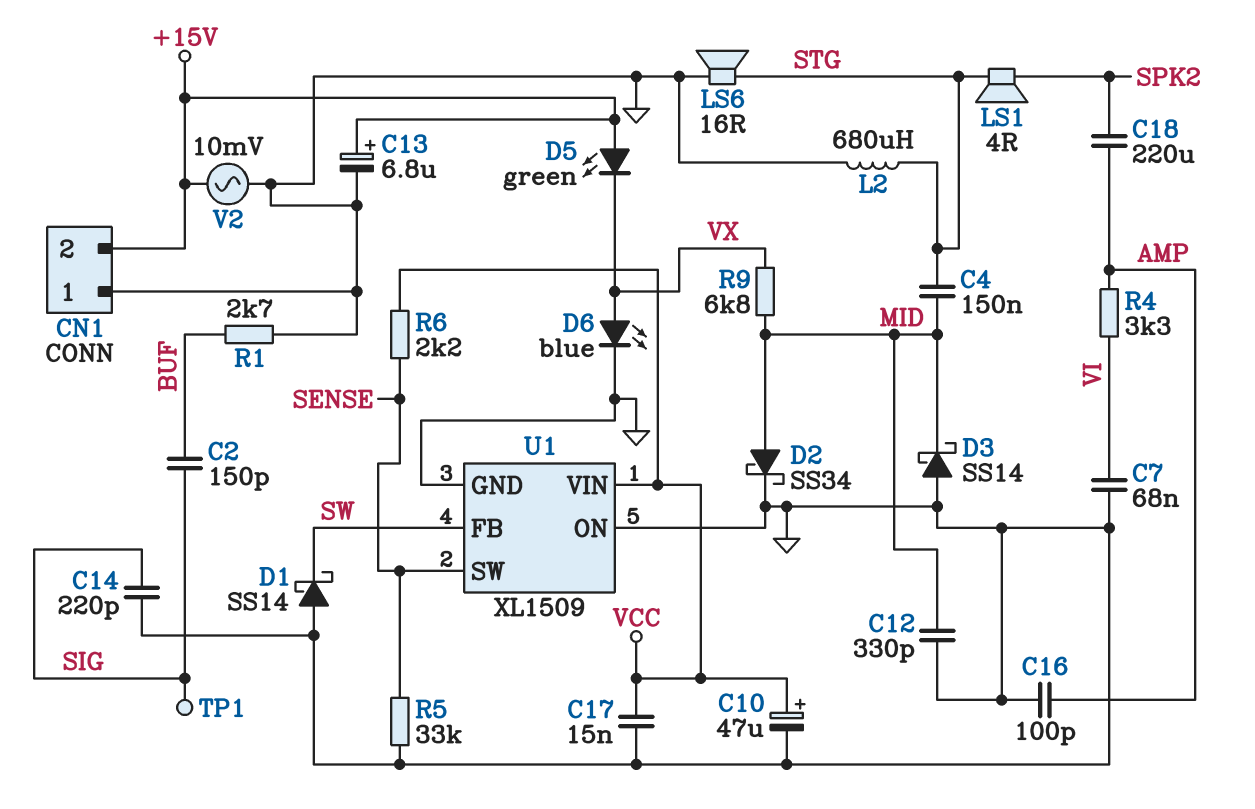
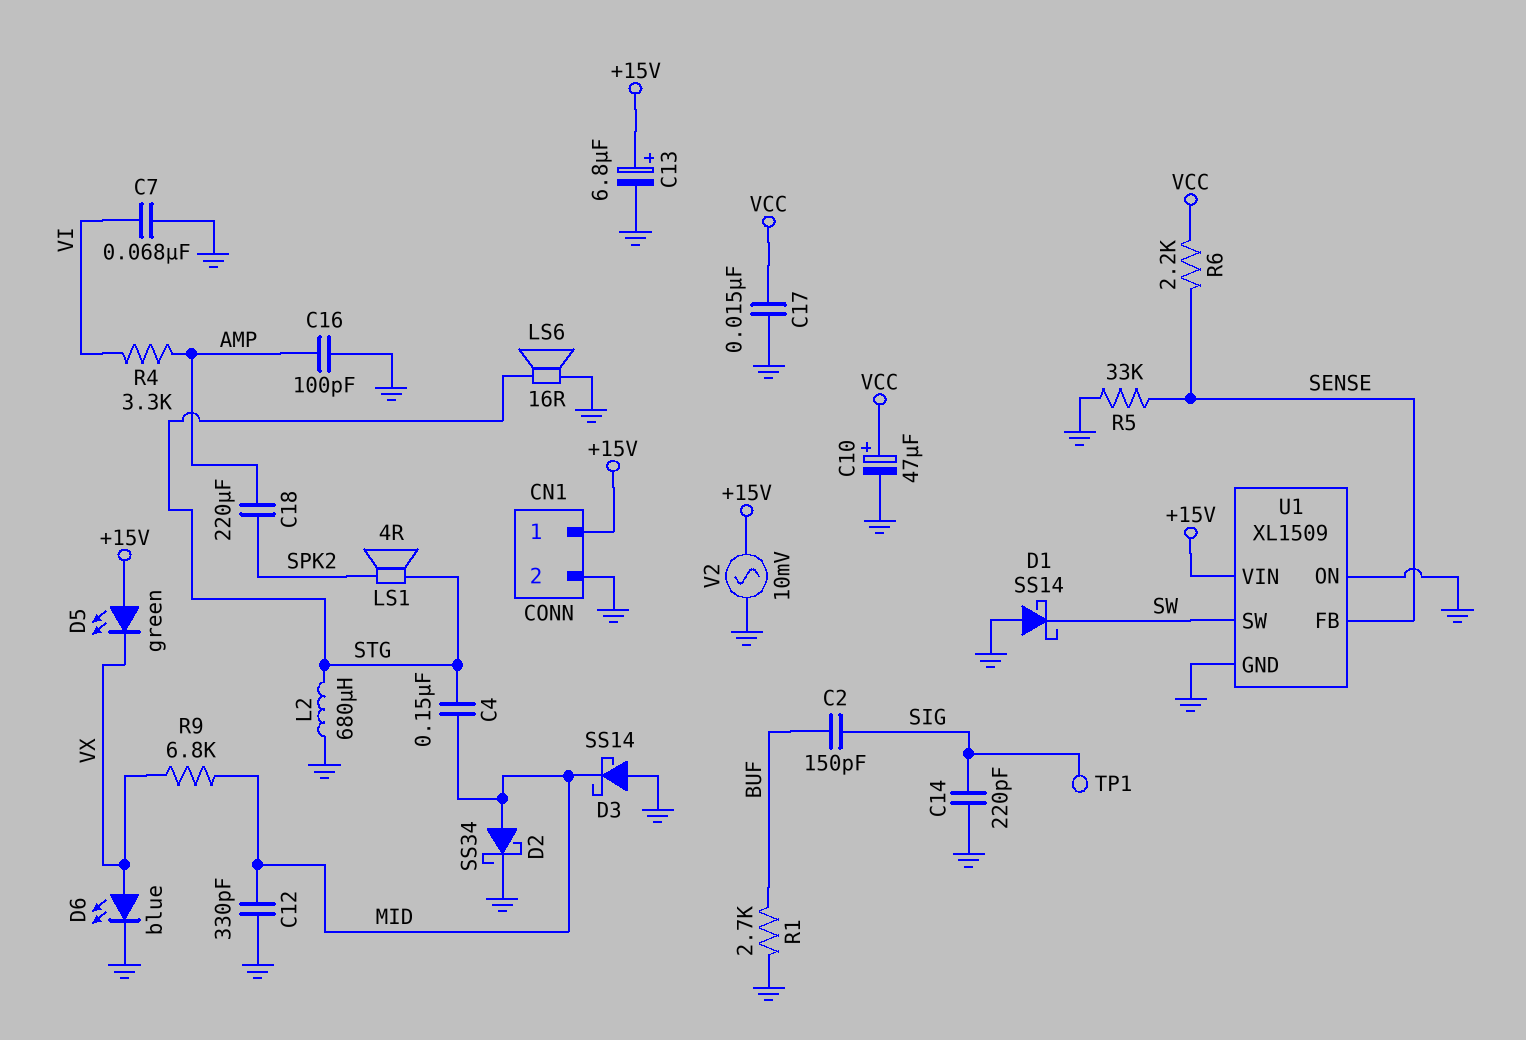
CN1 pin 1: GND -> +15V
CN1 pin 2: +15V -> GND
U1 pin FB: SW -> SENSE
U1 pin SW: SENSE -> SW
U1 pin VIN: VCC -> +15V

